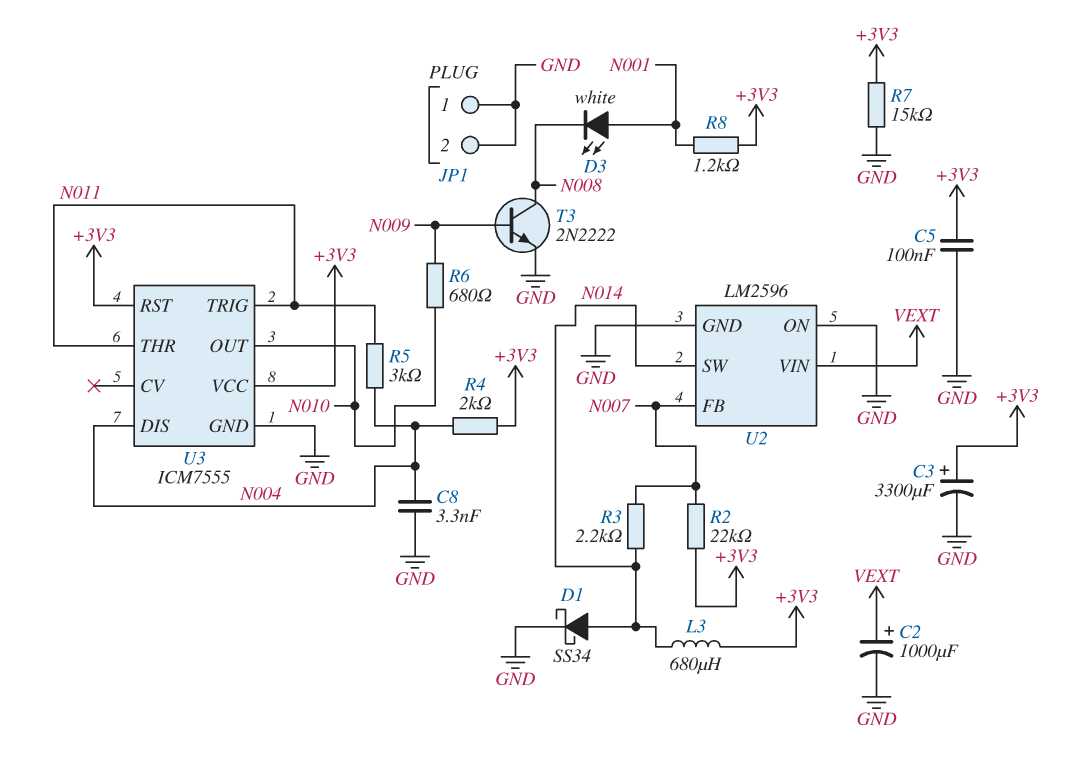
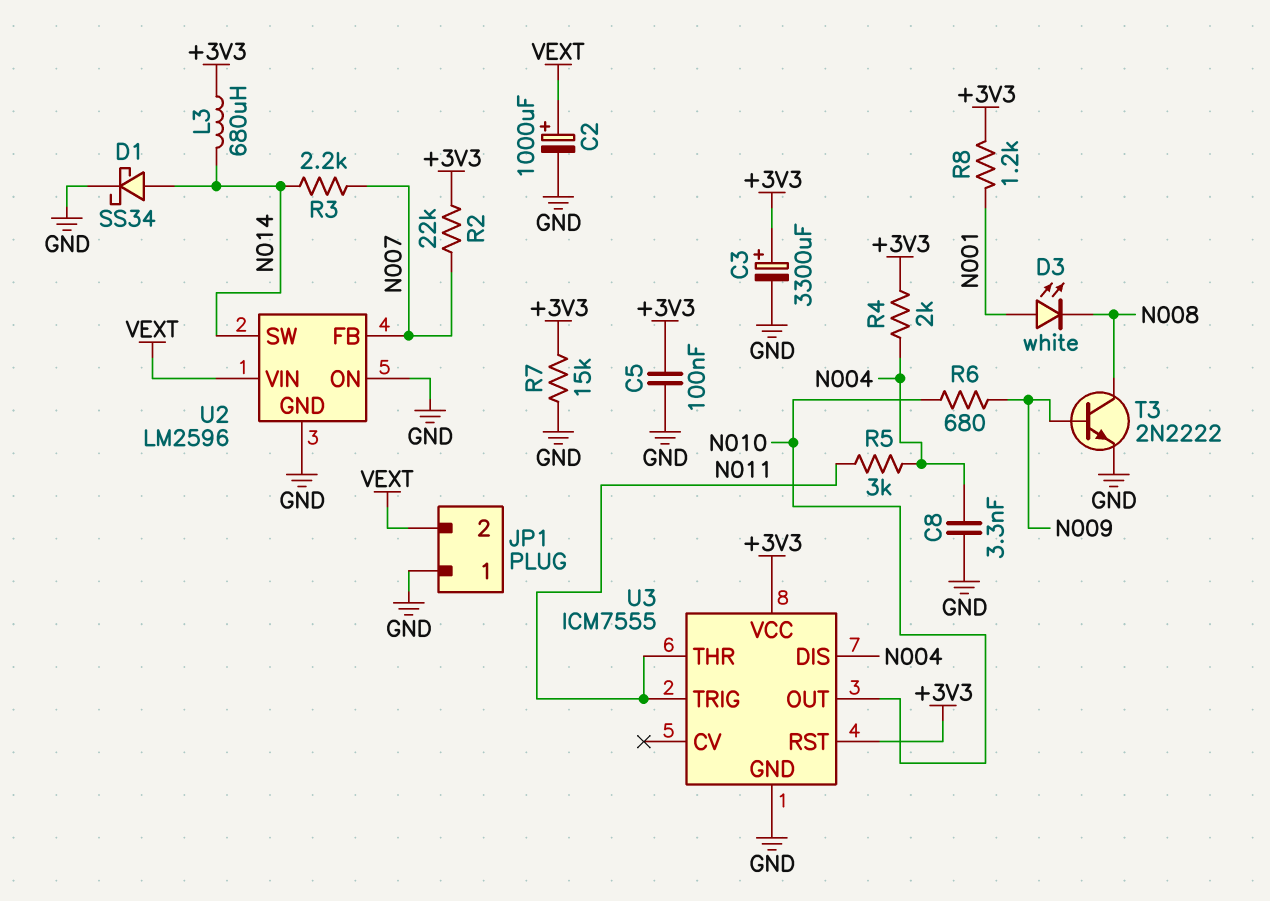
JP1 pin 2: GND -> VEXT

